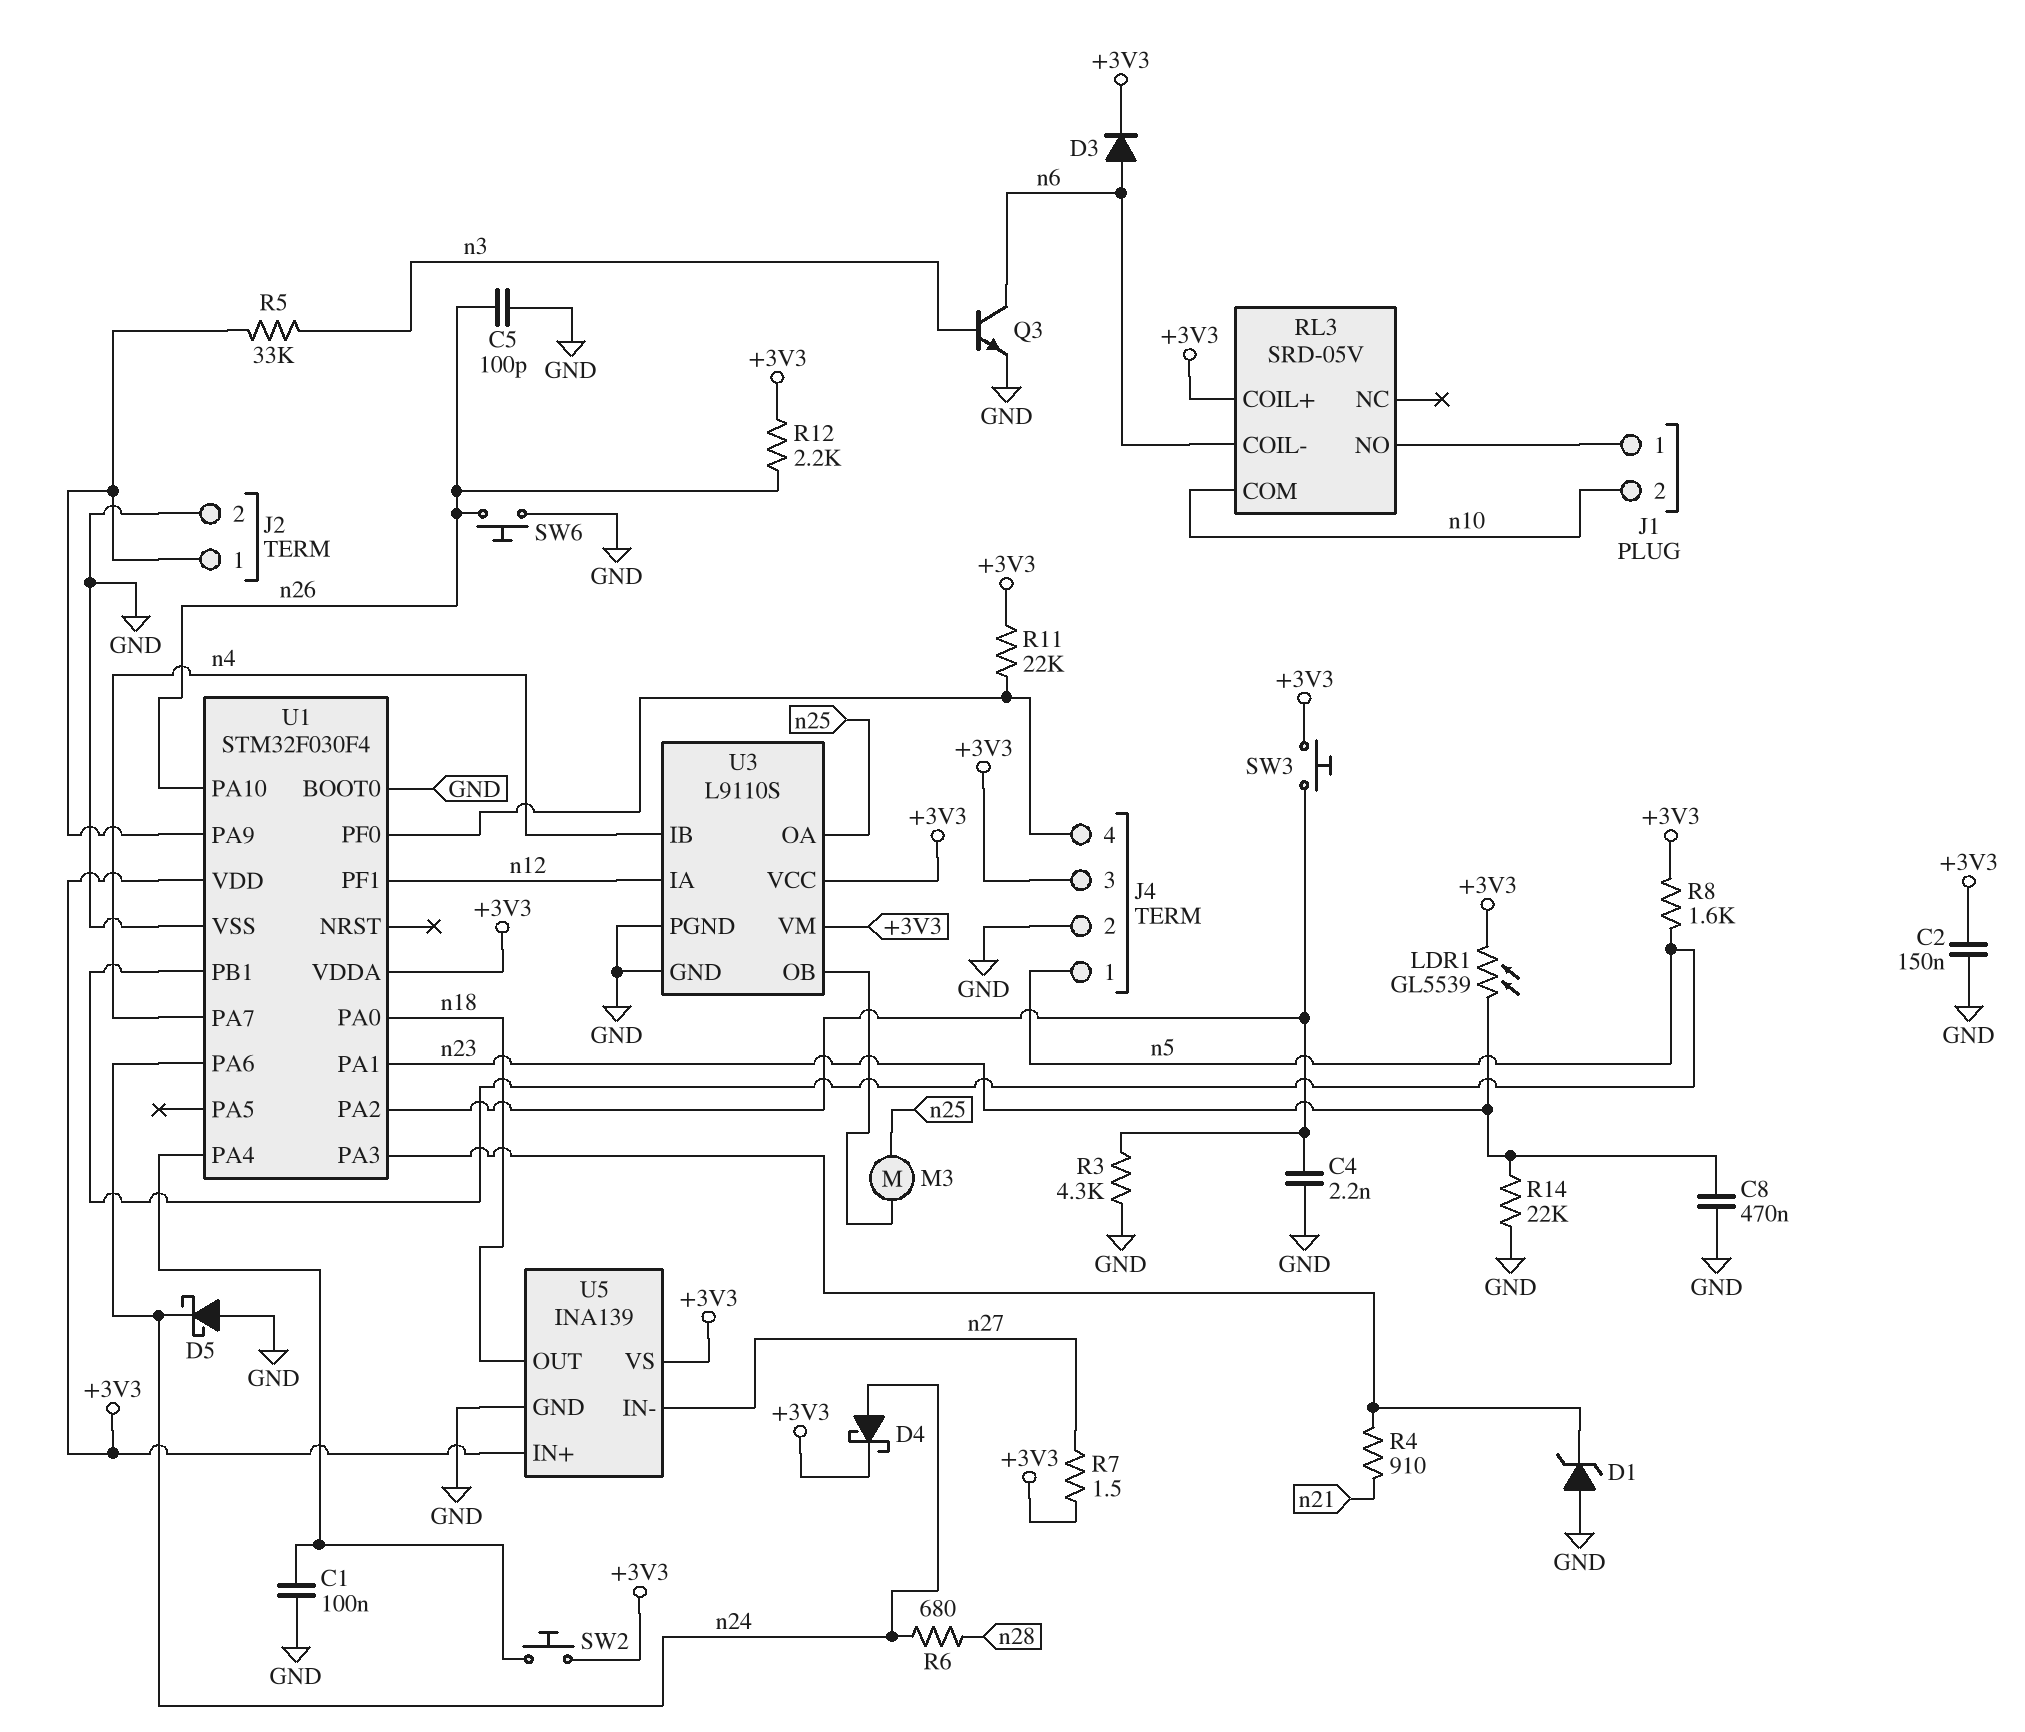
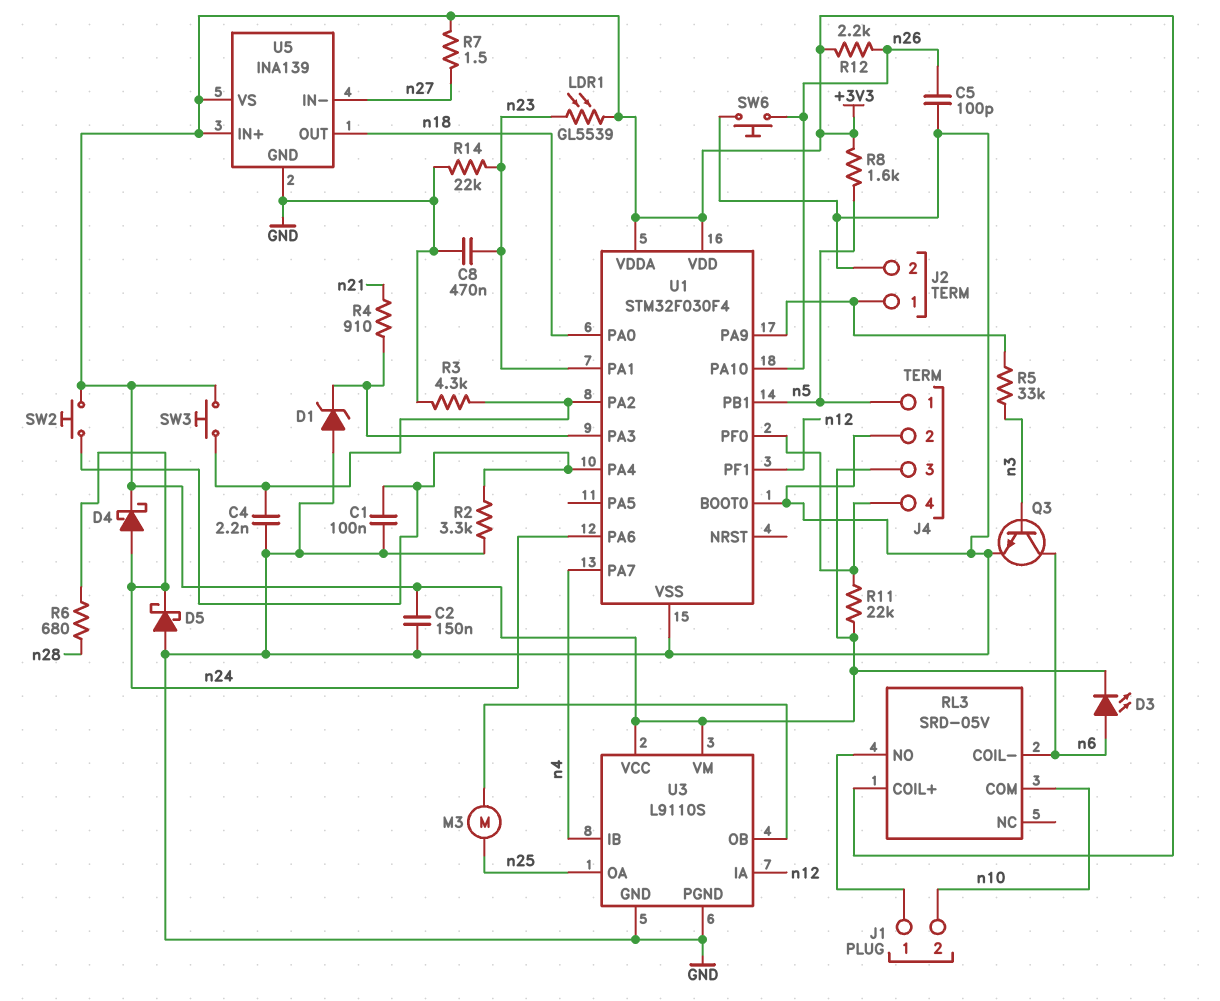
D3: diode (A n6, K +3V3) -> LED (A n6, K +3V3)
R2: none -> 3.3k (GND, U1/PA4)

